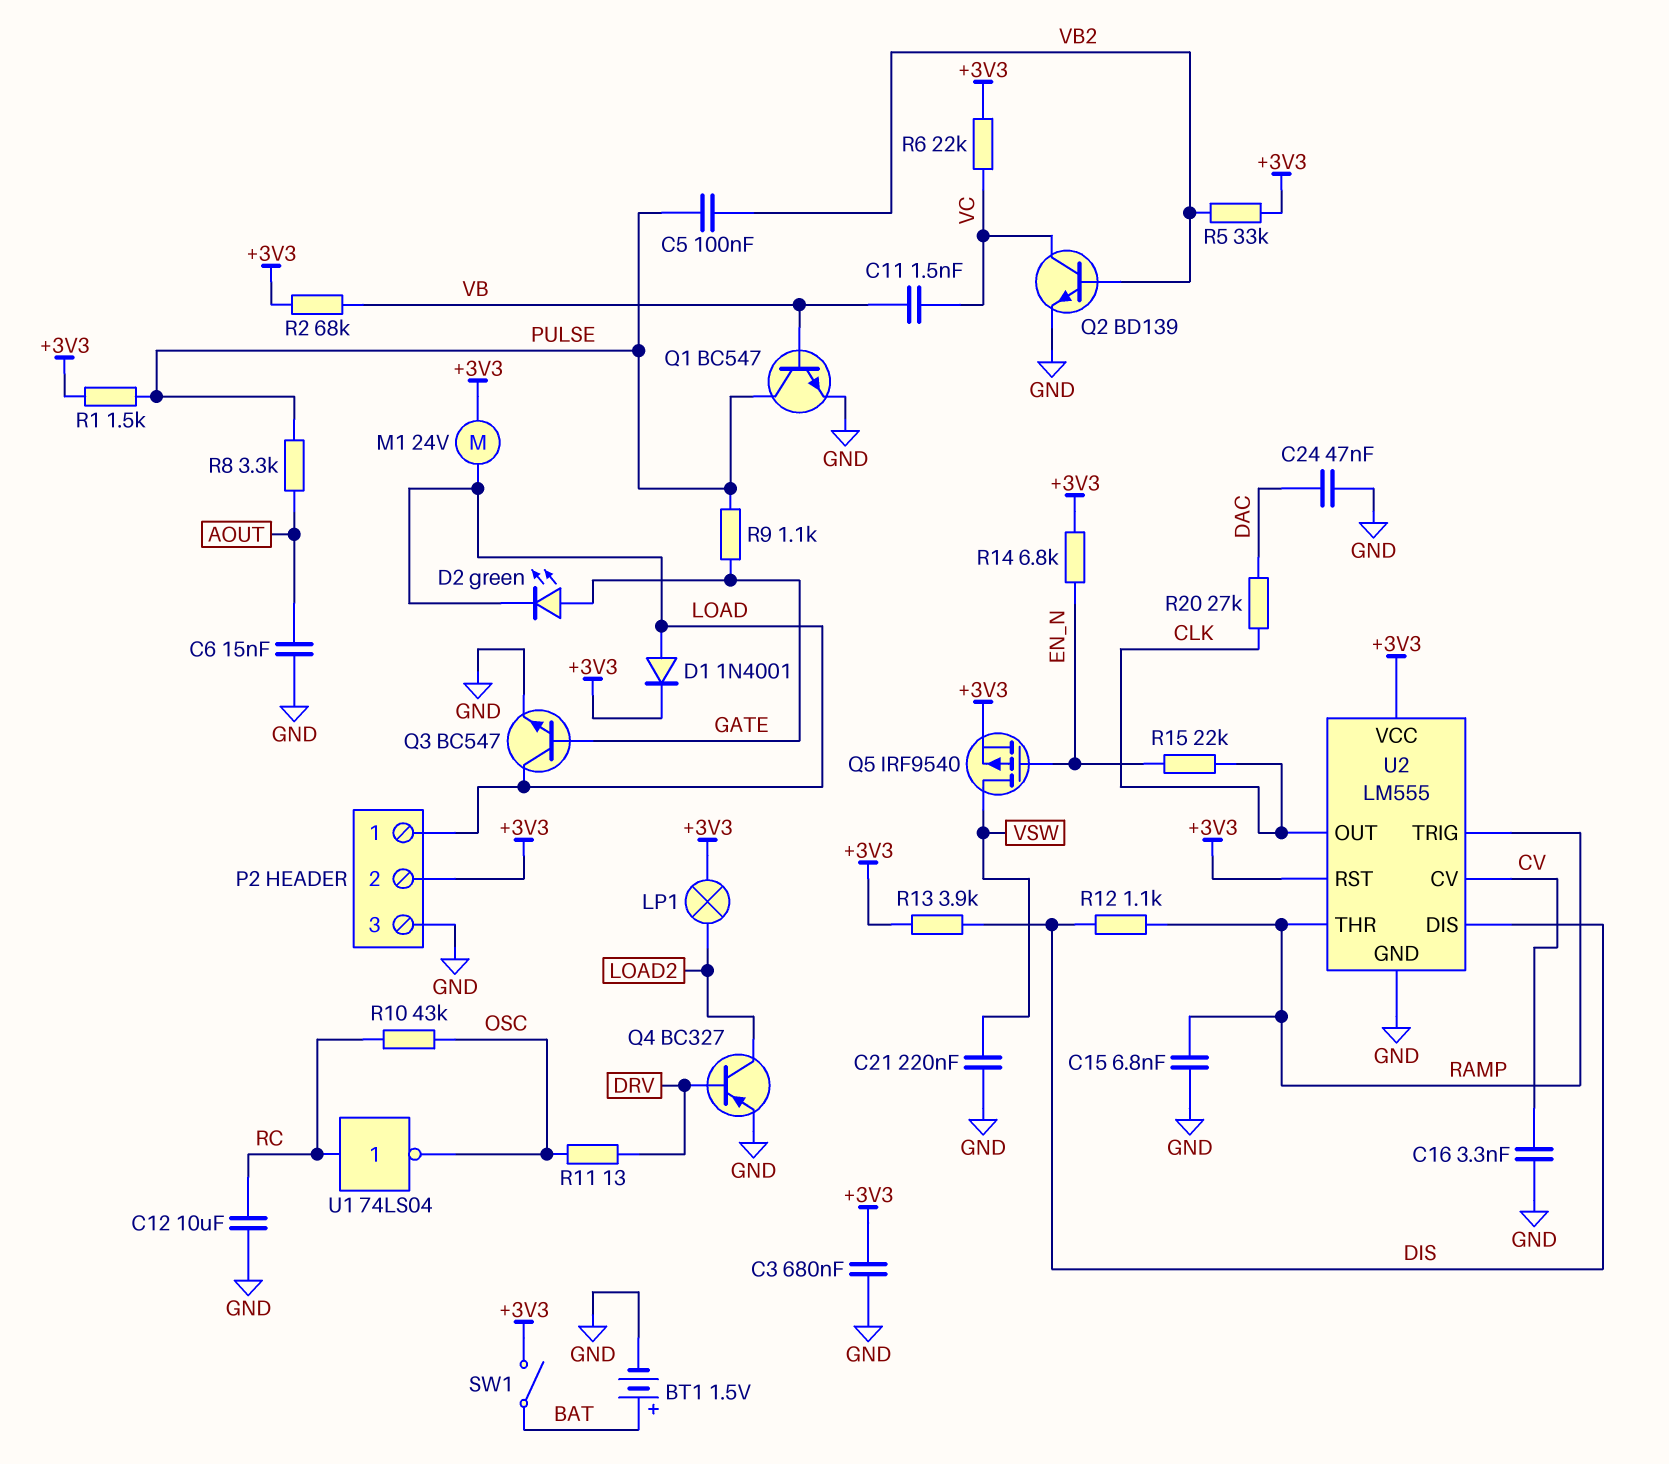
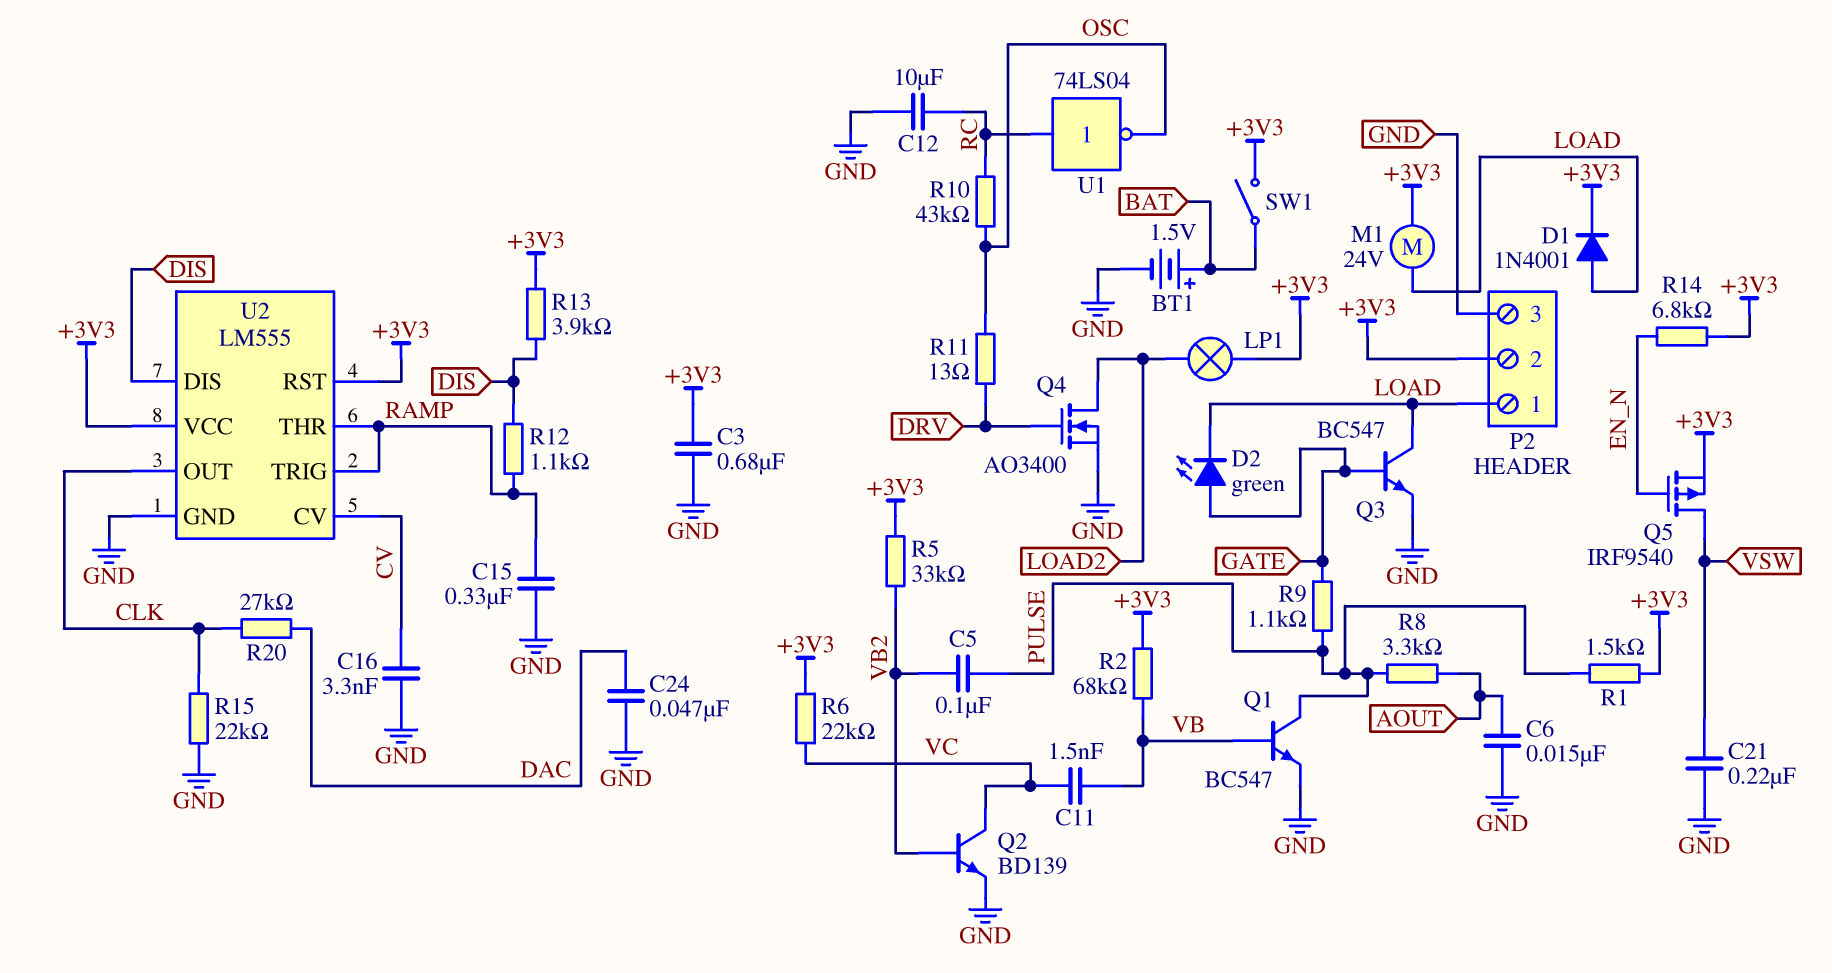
C15: 6.8nF (GND, RAMP) -> 330nF (GND, RAMP)
Q4: PNP BC327 (B DRV, C LOAD2, E GND) -> NMOS AO3400 (G DRV, D LOAD2, S GND)
R15: 22k (CLK, EN_N) -> 22k (CLK, GND)

